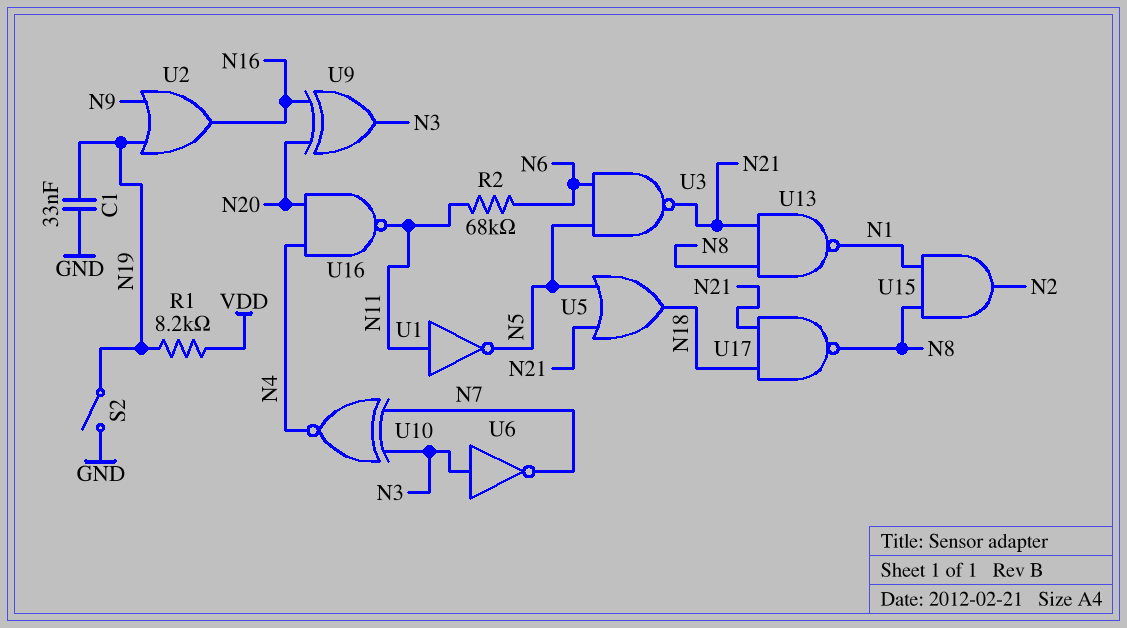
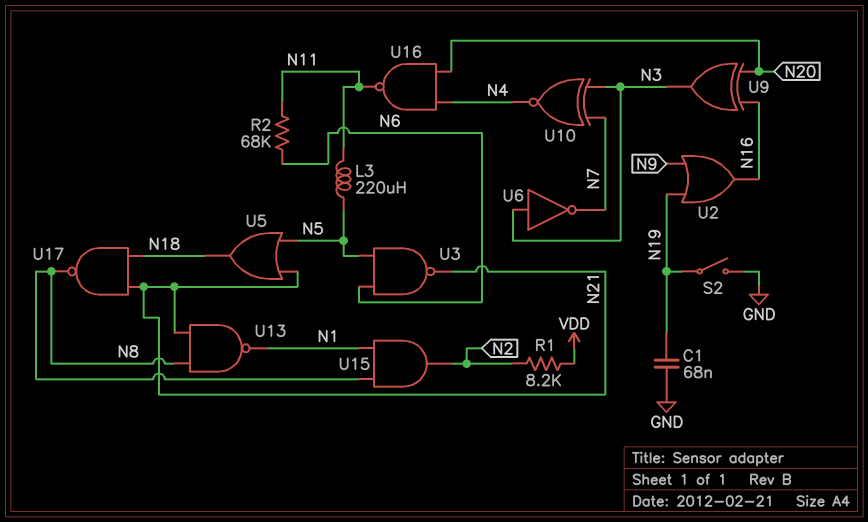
C1: 33nF (GND, N19) -> 68nF (GND, N19)
L3: none -> 220uH (N5, N11)
R1: 8.2k (N19, VDD) -> 8.2k (N2, VDD)
U1: NOT (in N11, out N5) -> none

